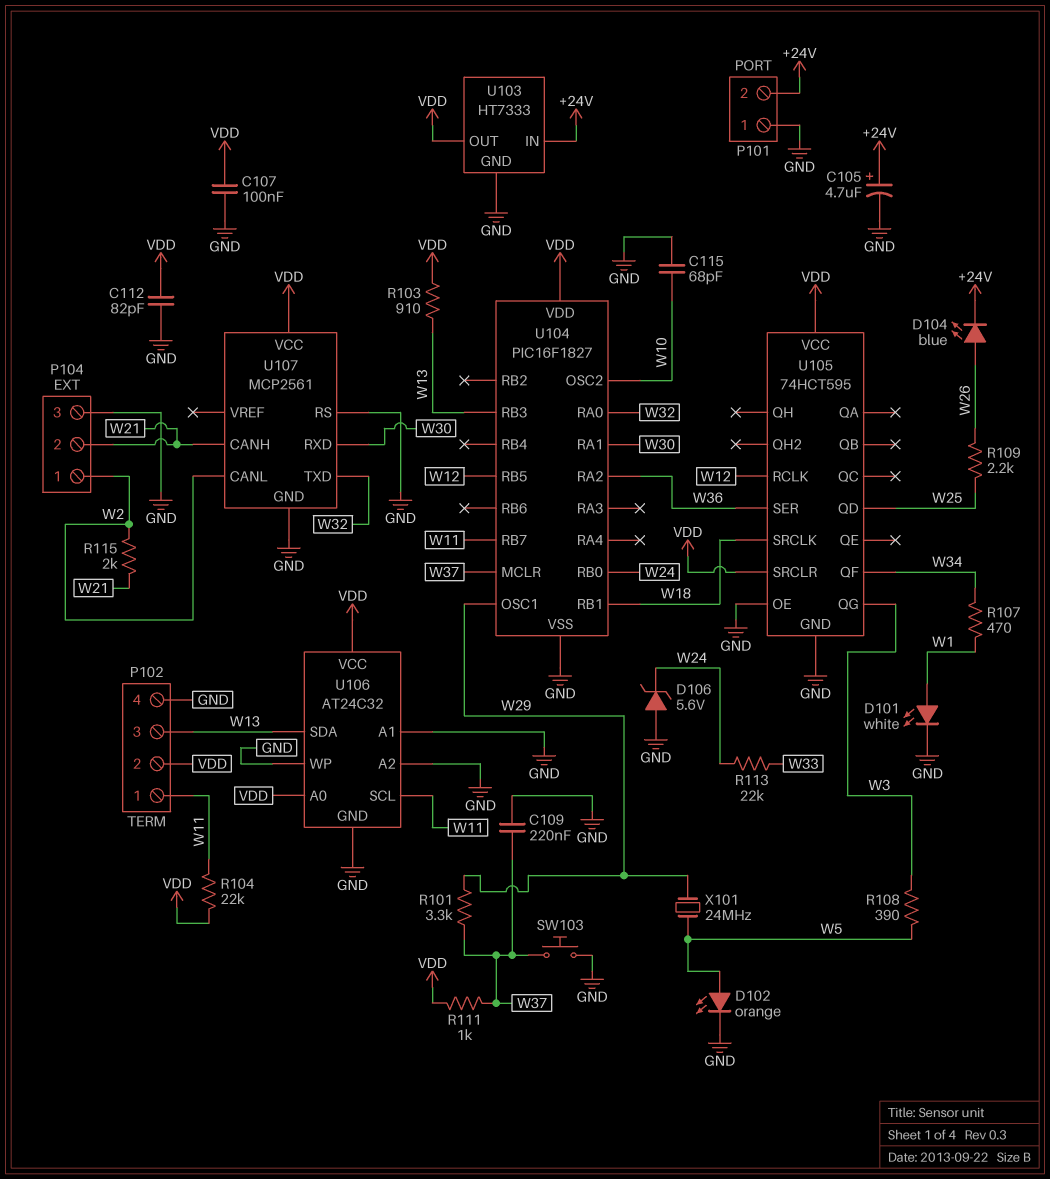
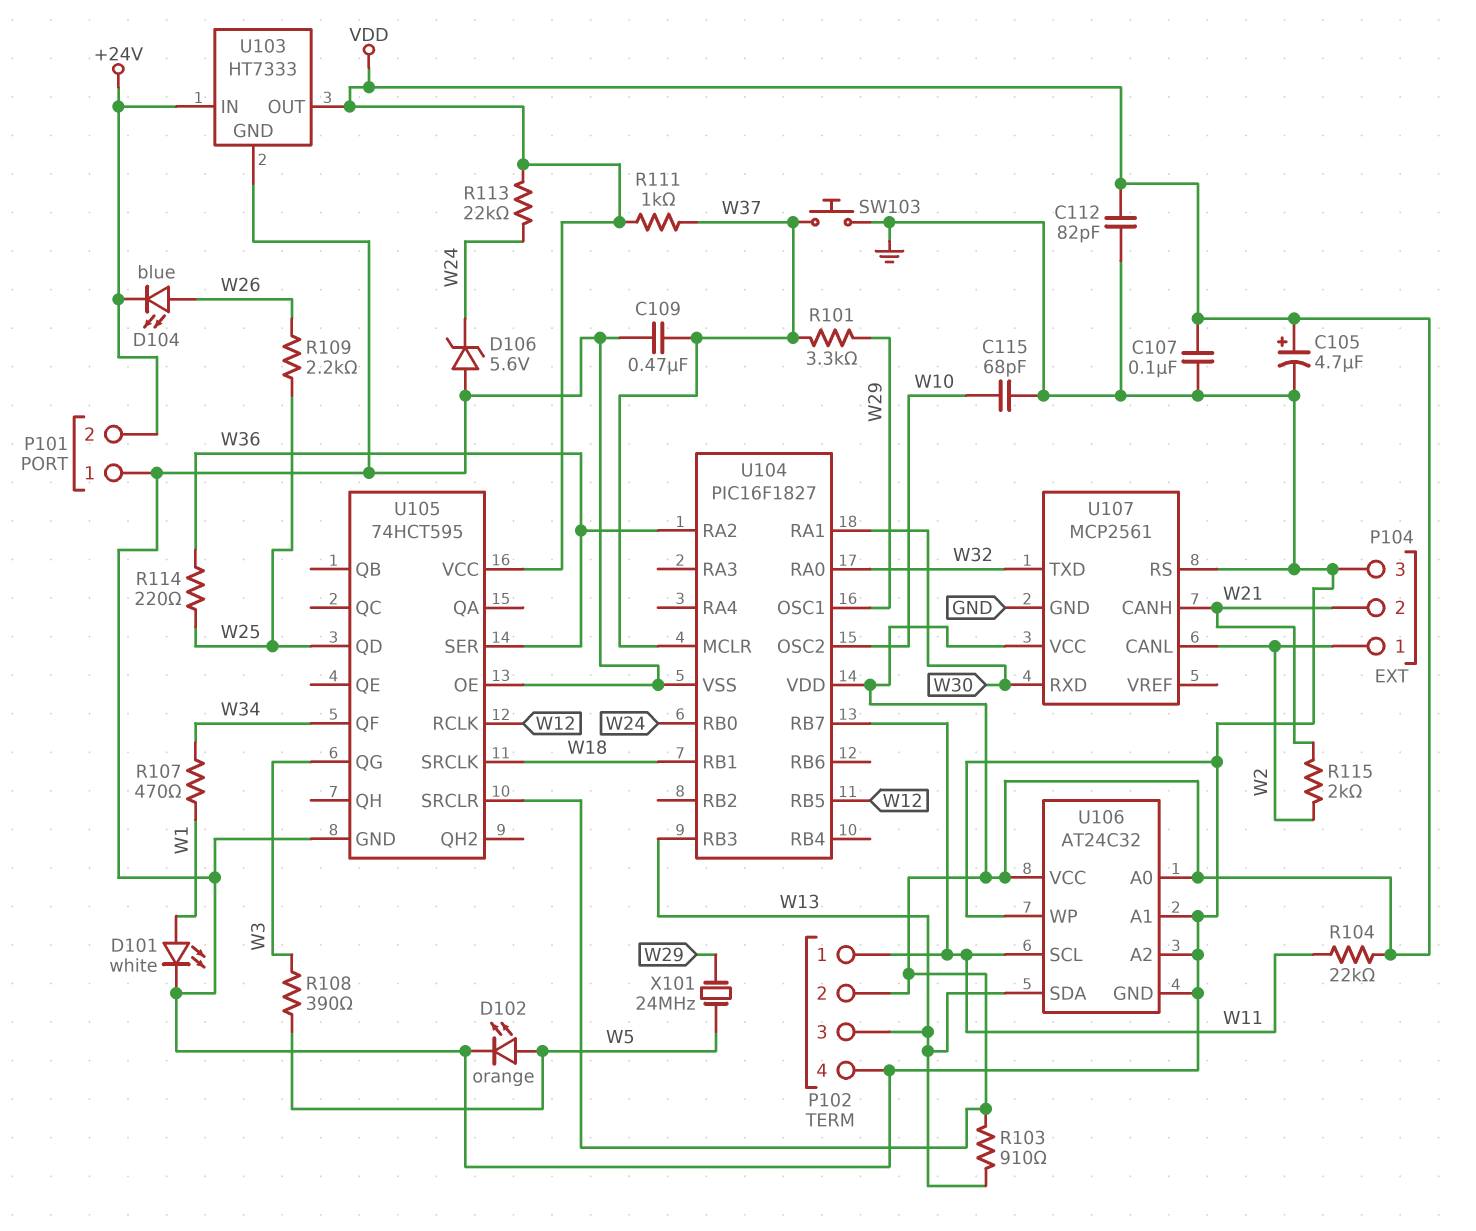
C105: 4.7uF (plus +24V, minus GND) -> 4.7uF (plus VDD, minus GND)
C109: 220nF (GND, W37) -> 470nF (GND, W37)
R113: 22k (W24, W33) -> 22k (VDD, W24)
R114: none -> 220 (W25, W36)

